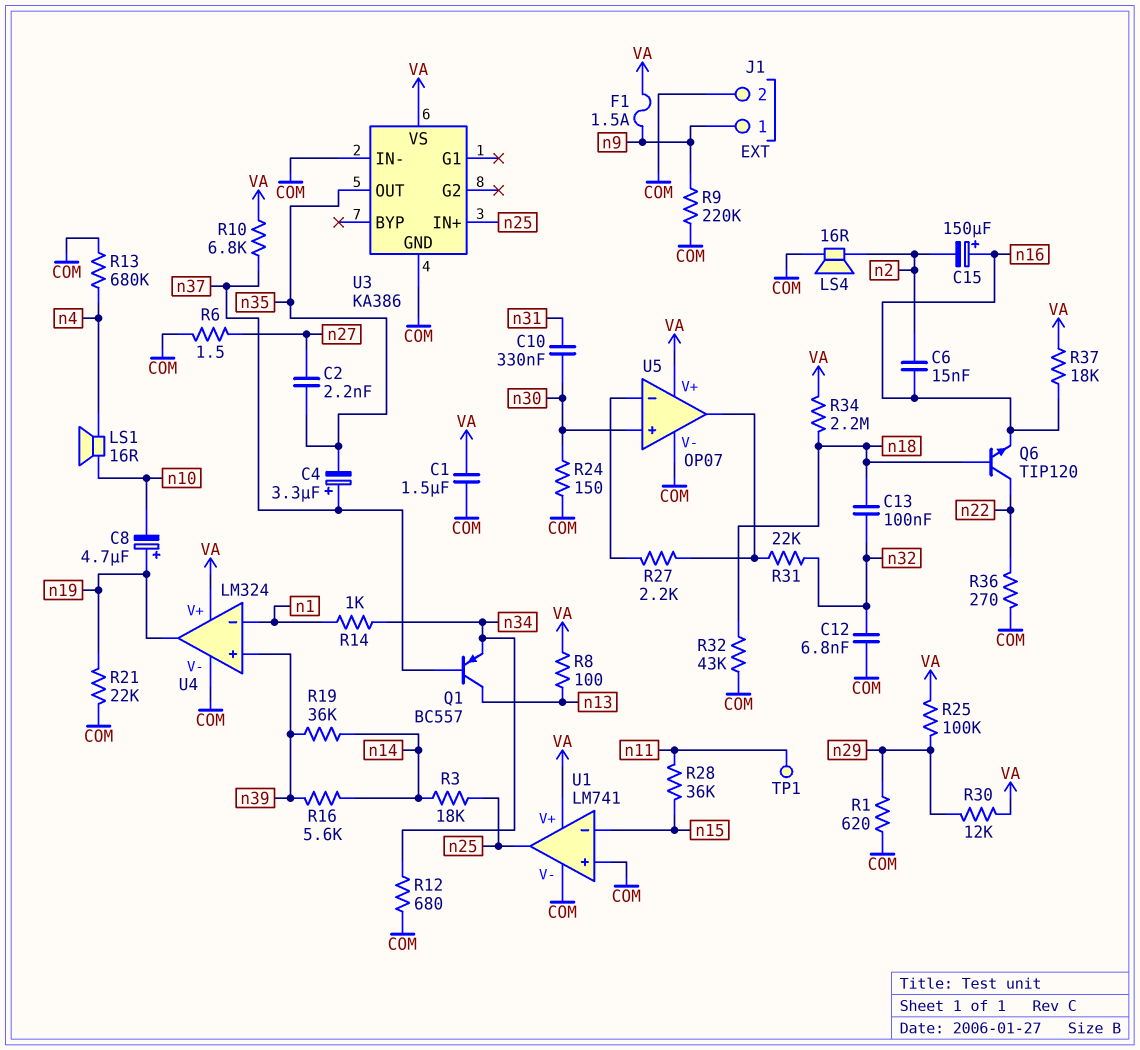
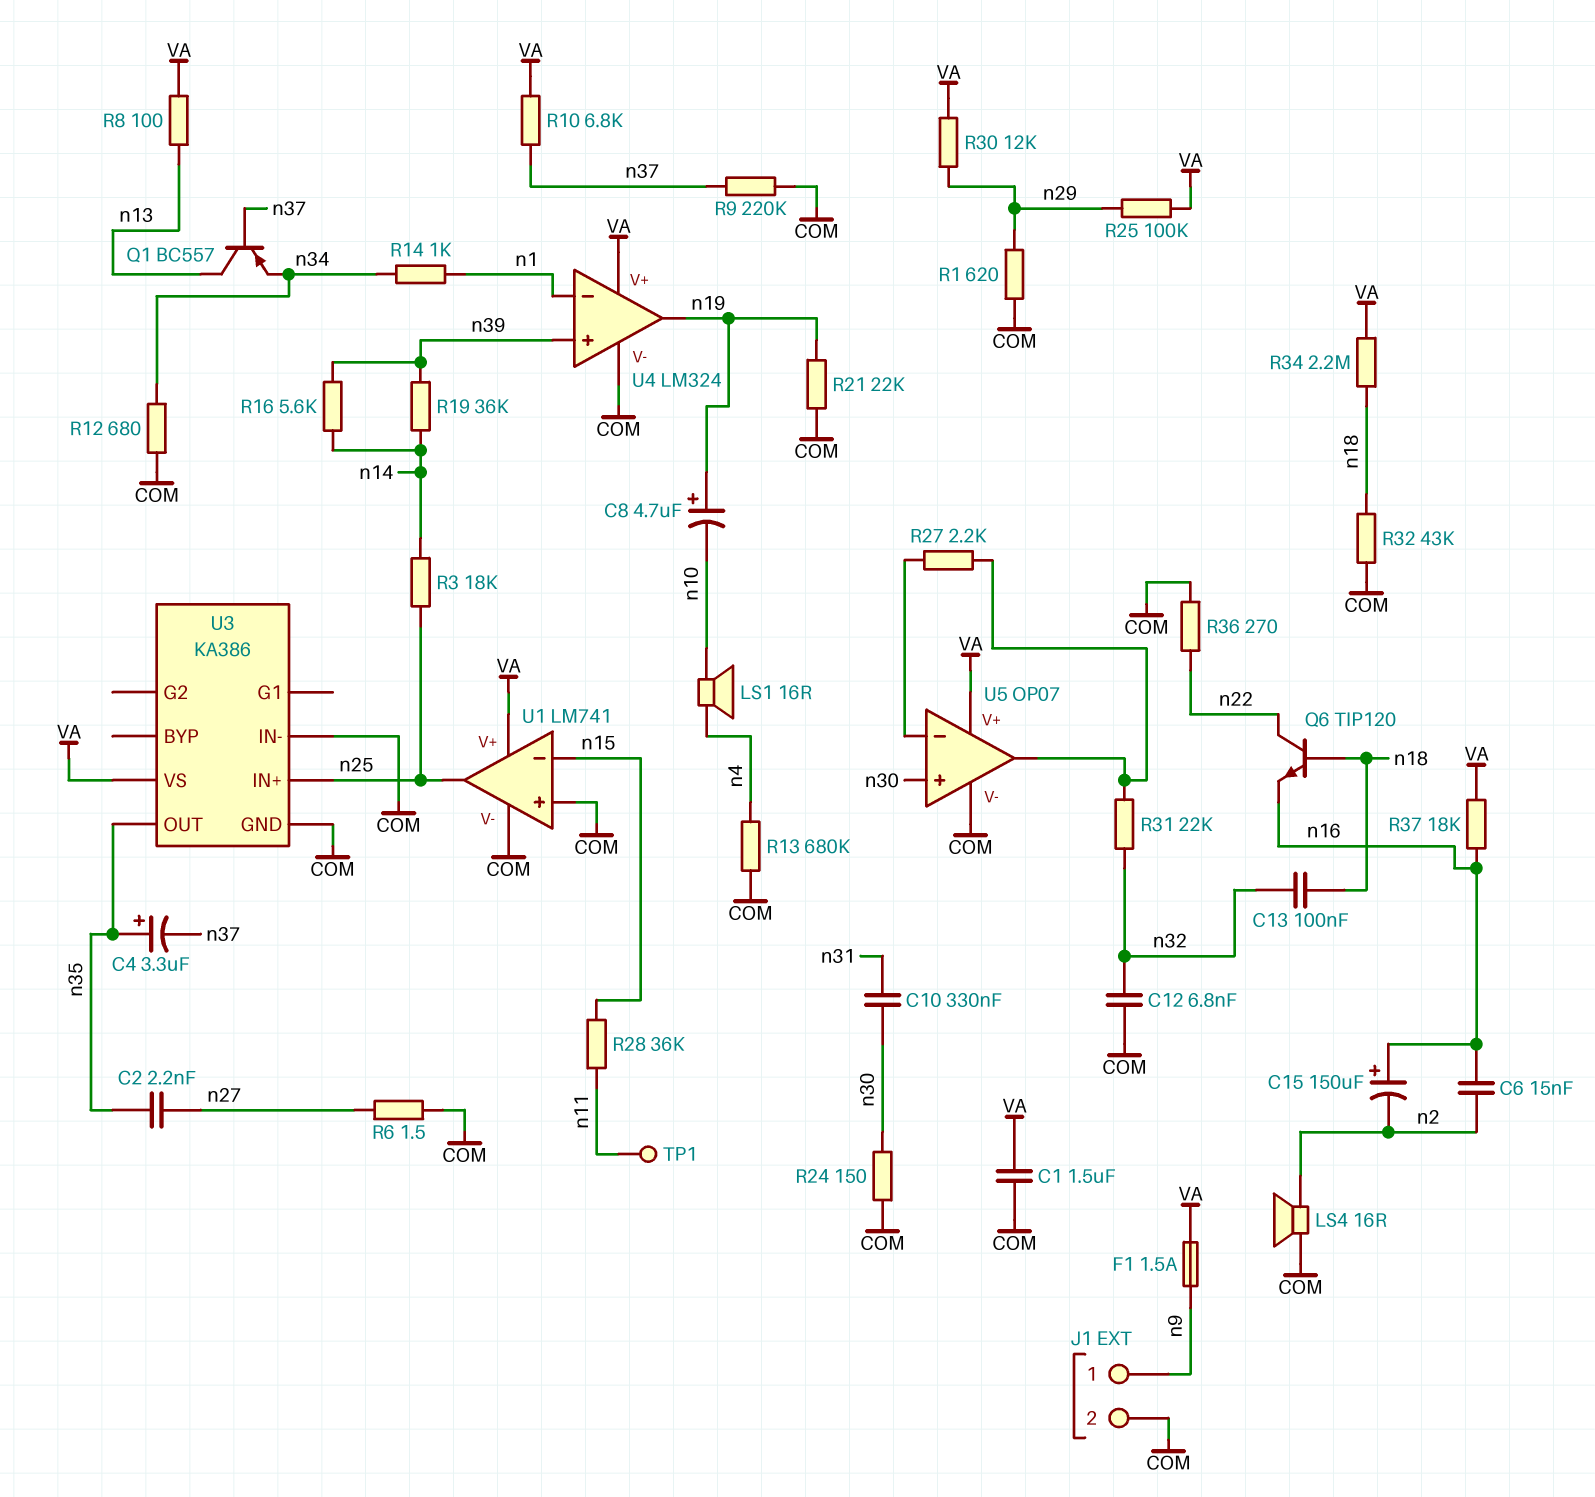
C4: 3.3uF (plus n37, minus n35) -> 3.3uF (plus n35, minus n37)
R9: 220k (COM, n9) -> 220k (COM, n37)

